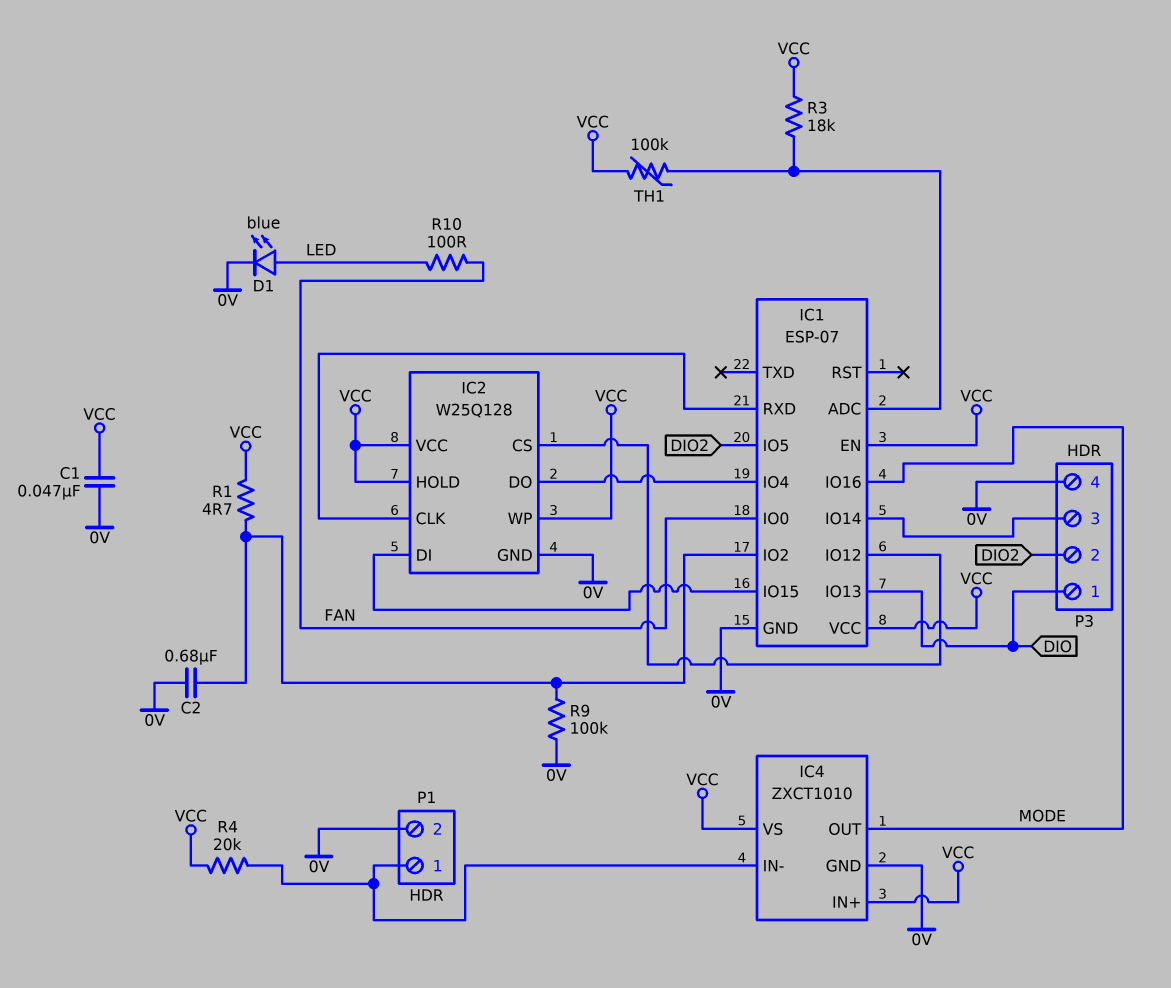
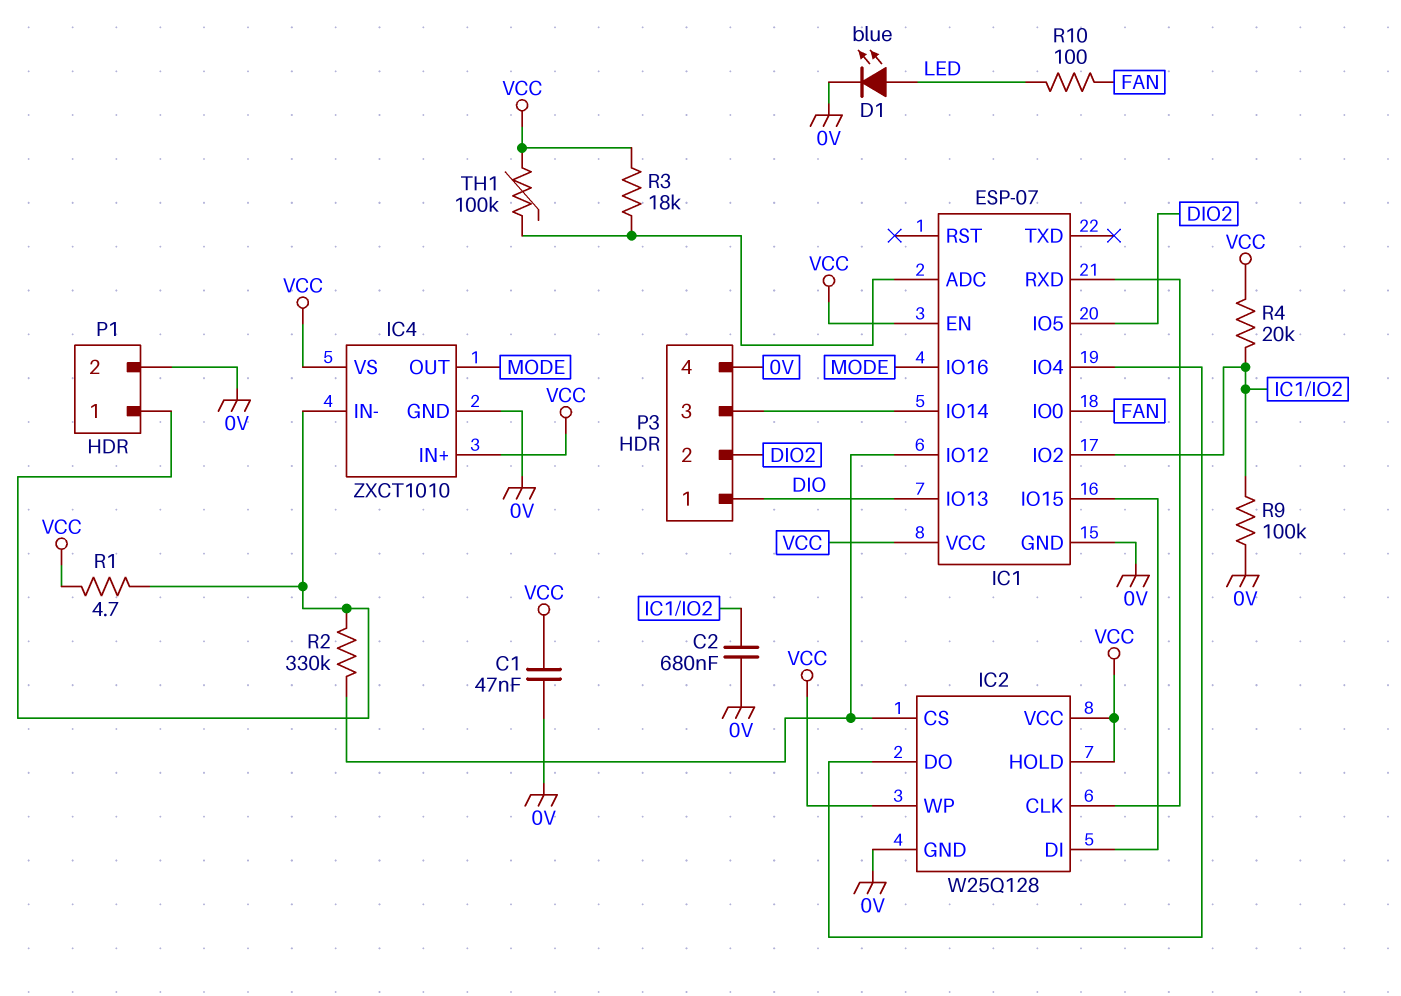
R1: 4.7 (IC1/IO2, VCC) -> 4.7 (IC4/IN-, VCC)
R2: none -> 330k (IC1/IO12, IC4/IN-)
R4: 20k (IC4/IN-, VCC) -> 20k (IC1/IO2, VCC)

